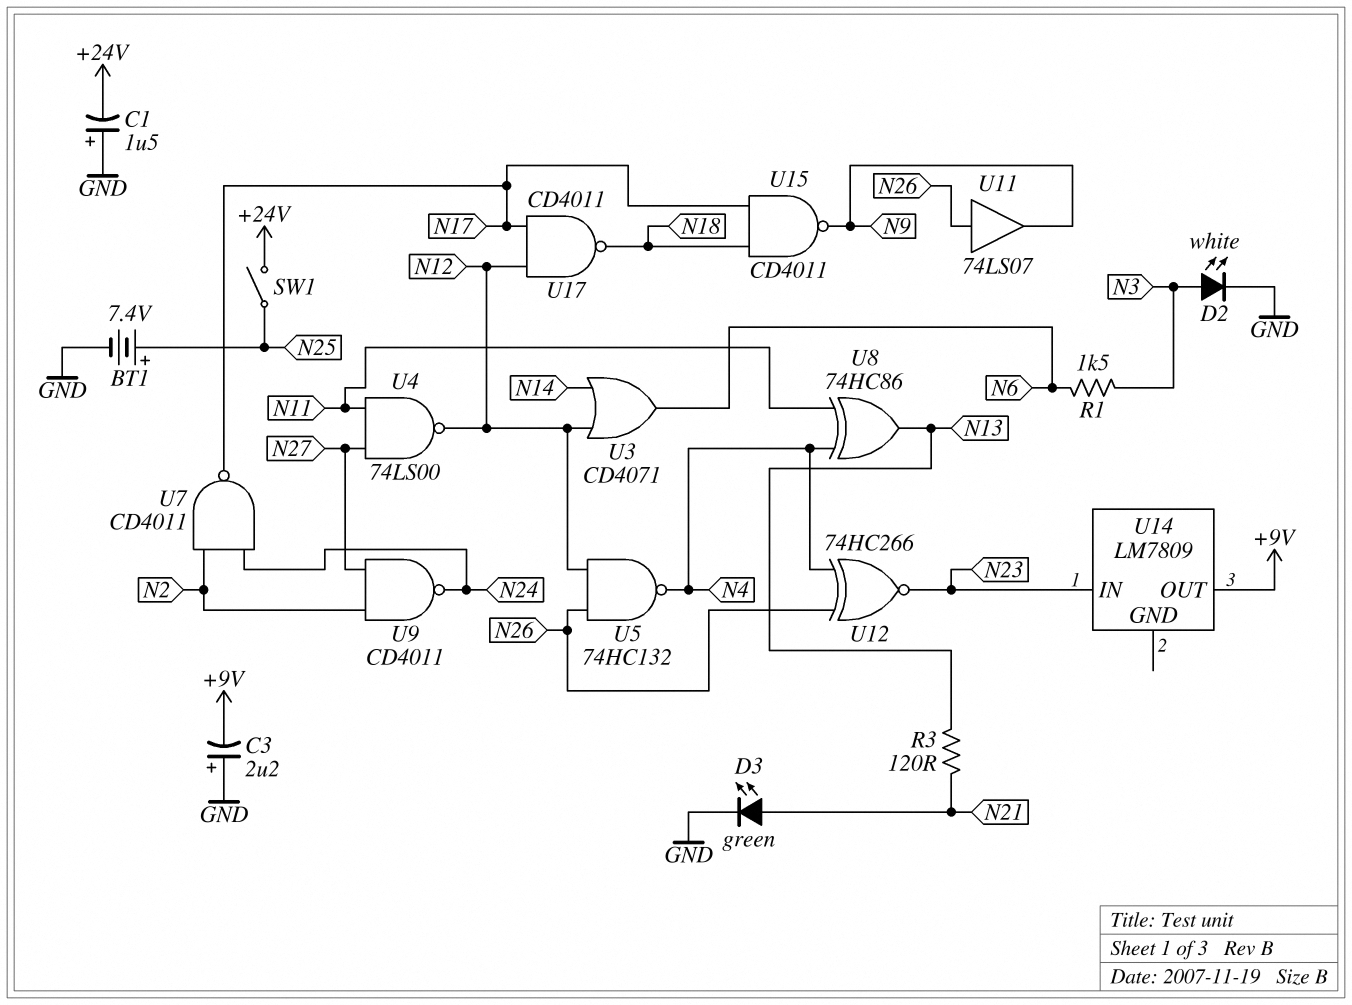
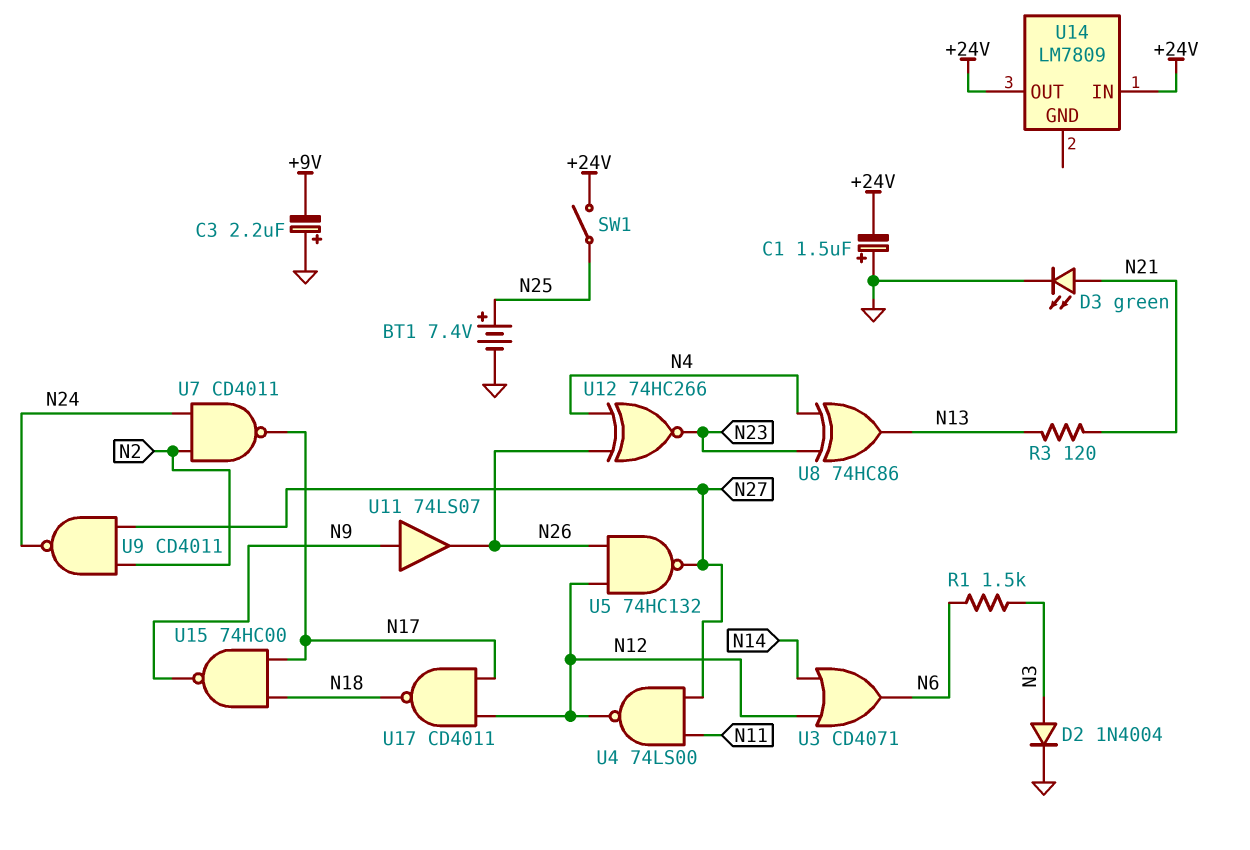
D2: LED white (A N3, K GND) -> diode 1N4004 (A N3, K GND)
U5: NAND 74HC132 (in N12, in N26, out N4) -> NAND 74HC132 (in N12, in N26, out N27)
U8: XOR 74HC86 (in N4, in N11, out N13) -> XOR 74HC86 (in N4, in N23, out N13)
U11: buffer 74LS07 (in N26, out N9) -> buffer 74LS07 (in N9, out N26)
U14 pin IN: N23 -> +24V
U14 pin OUT: +9V -> +24V
U15: NAND CD4011 (in N17, in N18, out N9) -> NAND 74HC00 (in N17, in N18, out N9)

